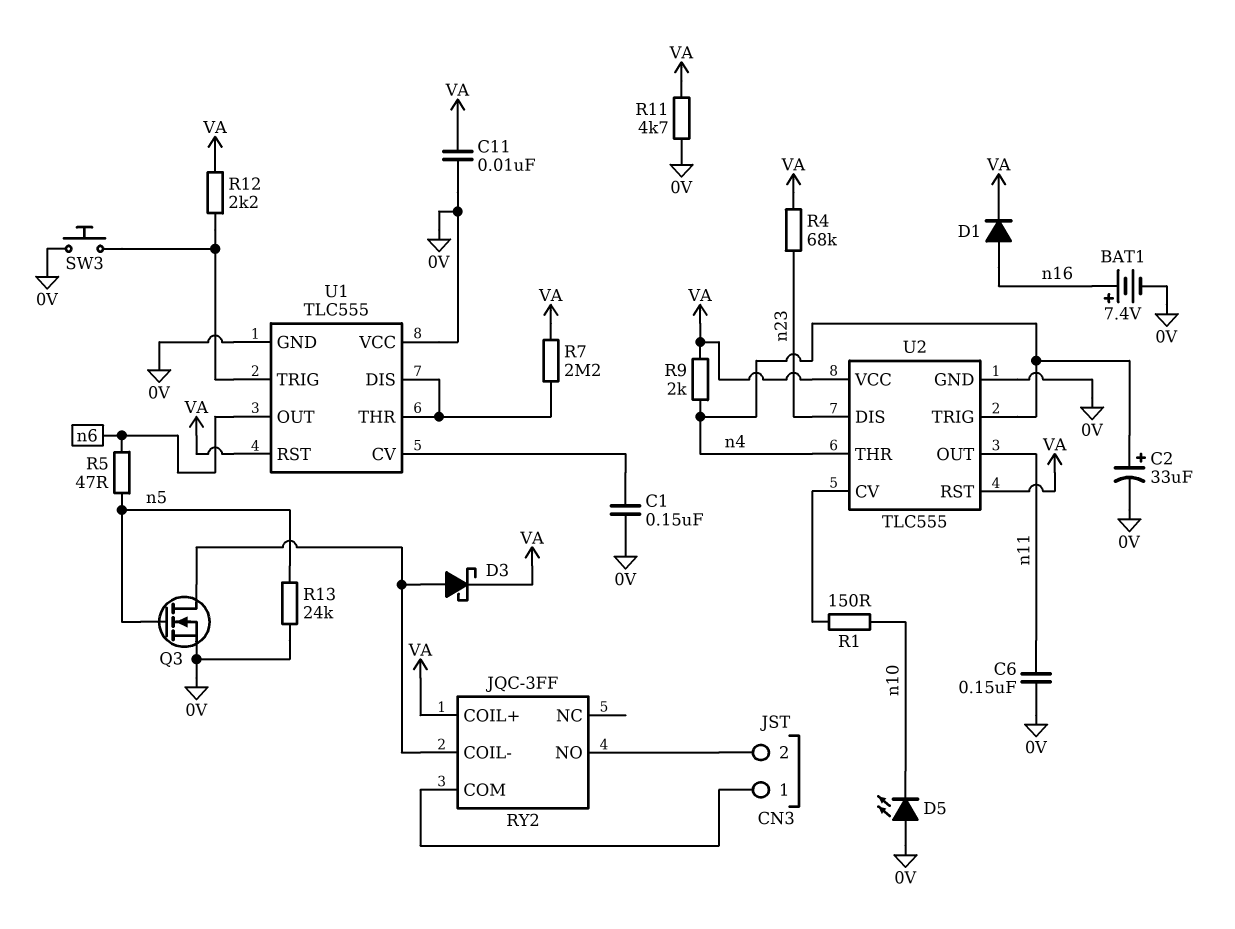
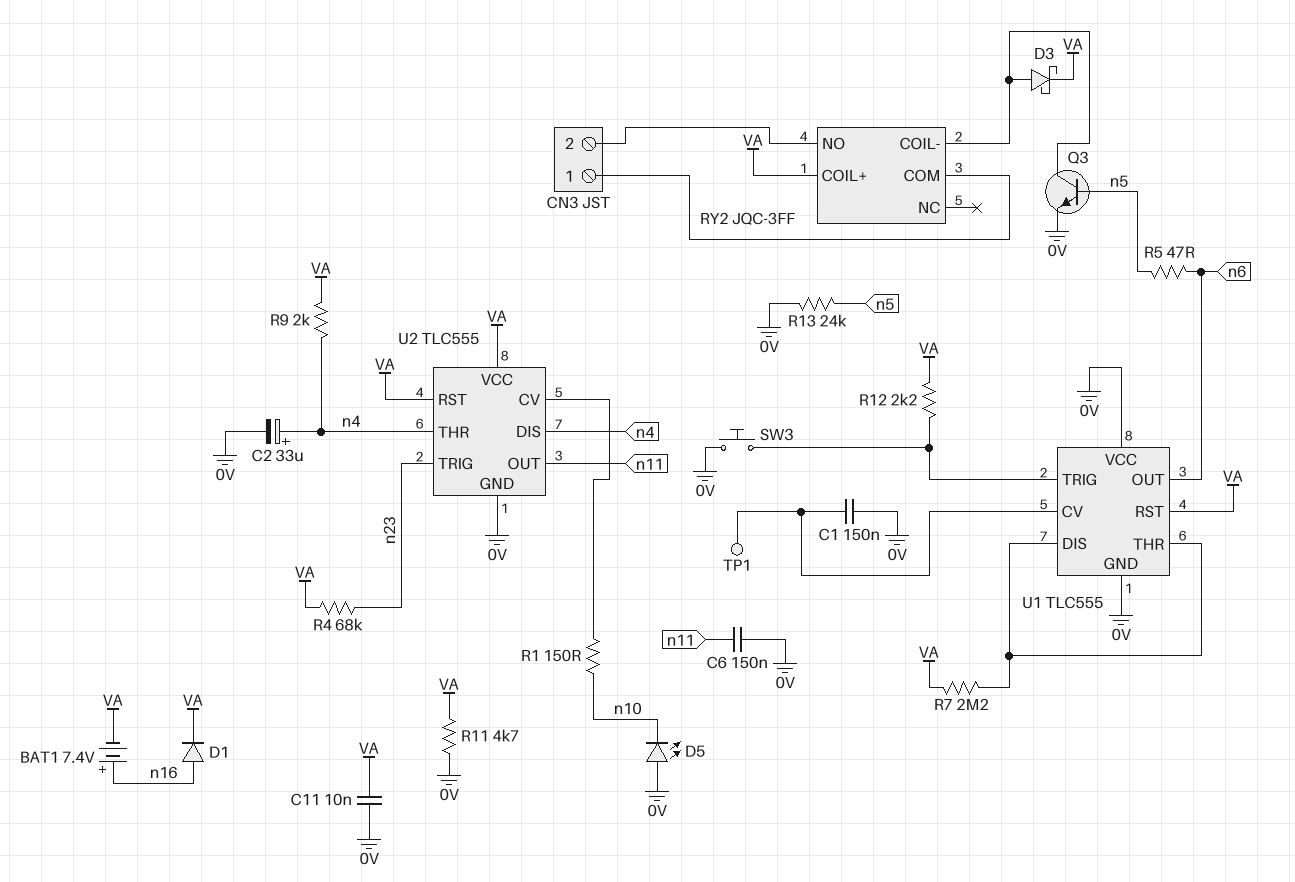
BAT1: 7.4V (plus n16, minus 0V) -> 7.4V (plus n16, minus VA)
Q3: NMOS (G n5, D RY2/COIL-, S 0V) -> NPN (B n5, C RY2/COIL-, E 0V)
TP1: none -> test point (U1/CV)
U2 pin DIS: n23 -> n4
U2 pin TRIG: n4 -> n23

